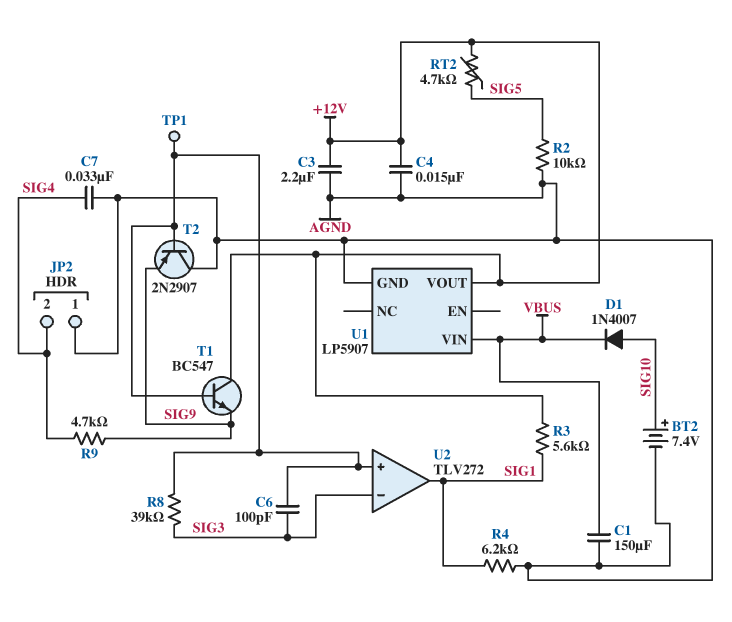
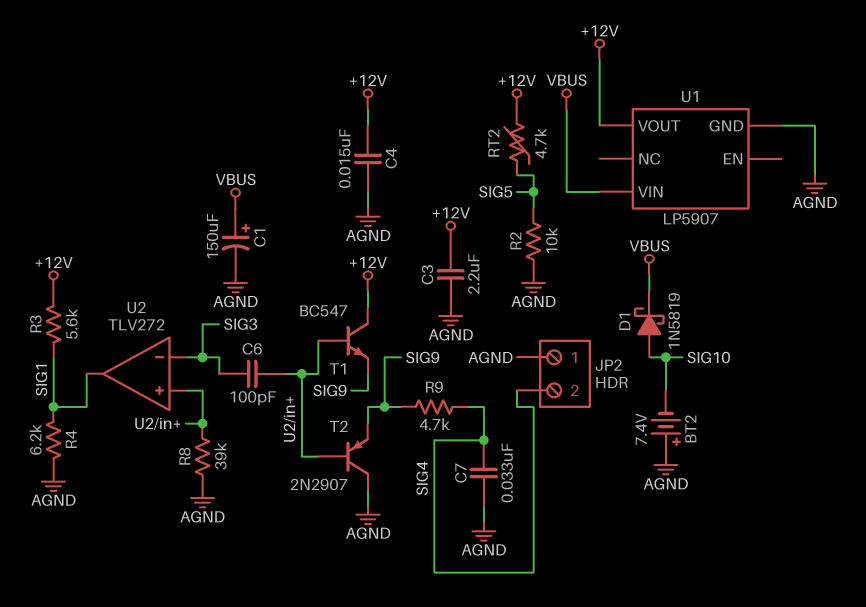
BT2: 7.4V (plus SIG10, minus AGND) -> 7.4V (plus AGND, minus SIG10)
C1: 150uF (AGND, VBUS) -> 150uF (plus VBUS, minus AGND)
D1: diode 1N4007 (A SIG10, K VBUS) -> schottky 1N5819 (A SIG10, K VBUS)
R8: 39k (SIG3, U2/in+) -> 39k (AGND, U2/in+)
TP1: test point (U2/in+) -> none

